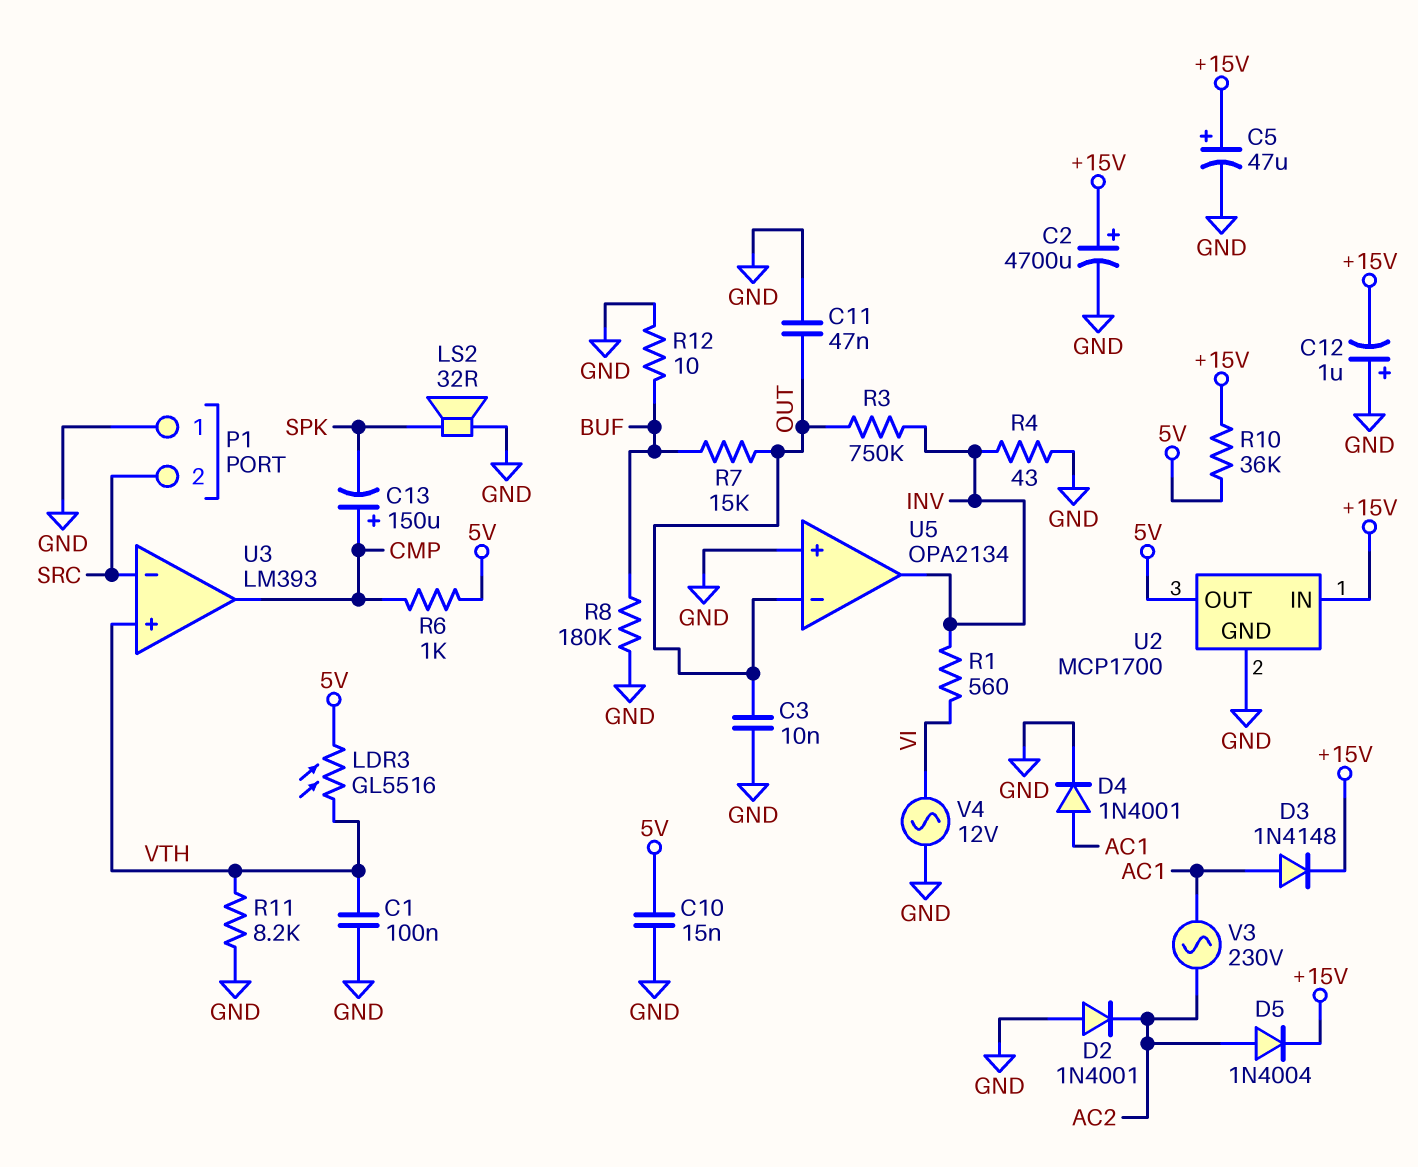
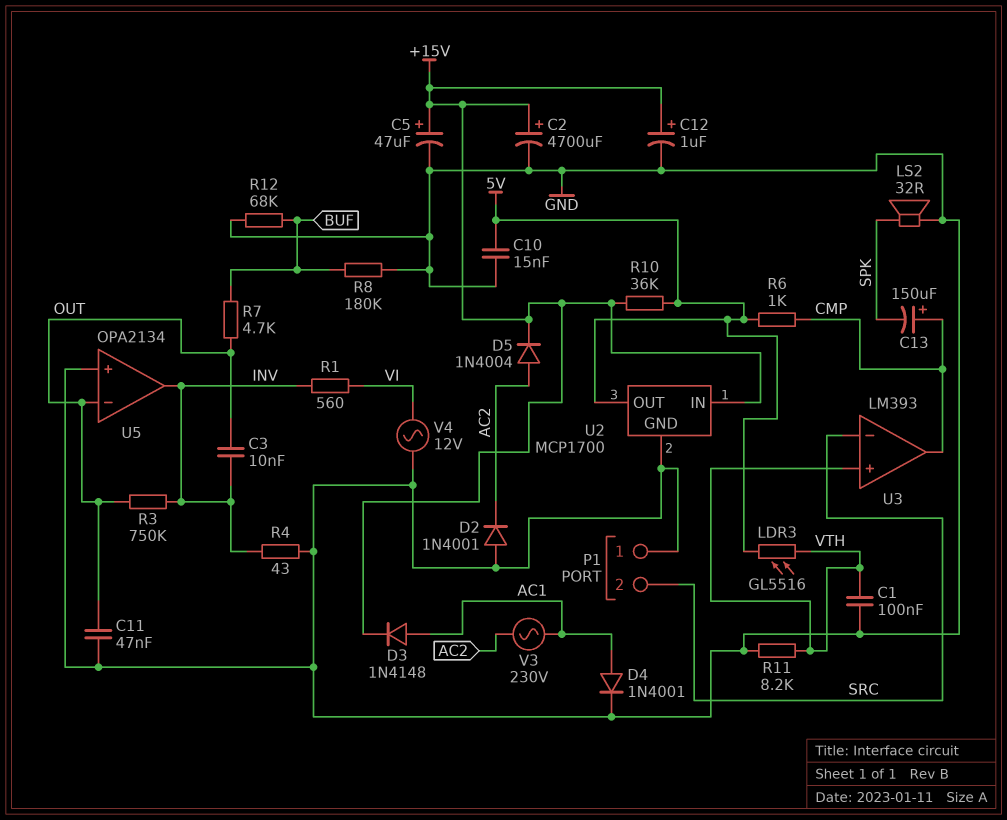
C3: 10nF (GND, OUT) -> 10nF (INV, OUT)
C12: 1uF (plus GND, minus +15V) -> 1uF (plus +15V, minus GND)
R7: 15k (BUF, OUT) -> 4.7k (BUF, OUT)
R12: 10 (BUF, GND) -> 68k (BUF, GND)

